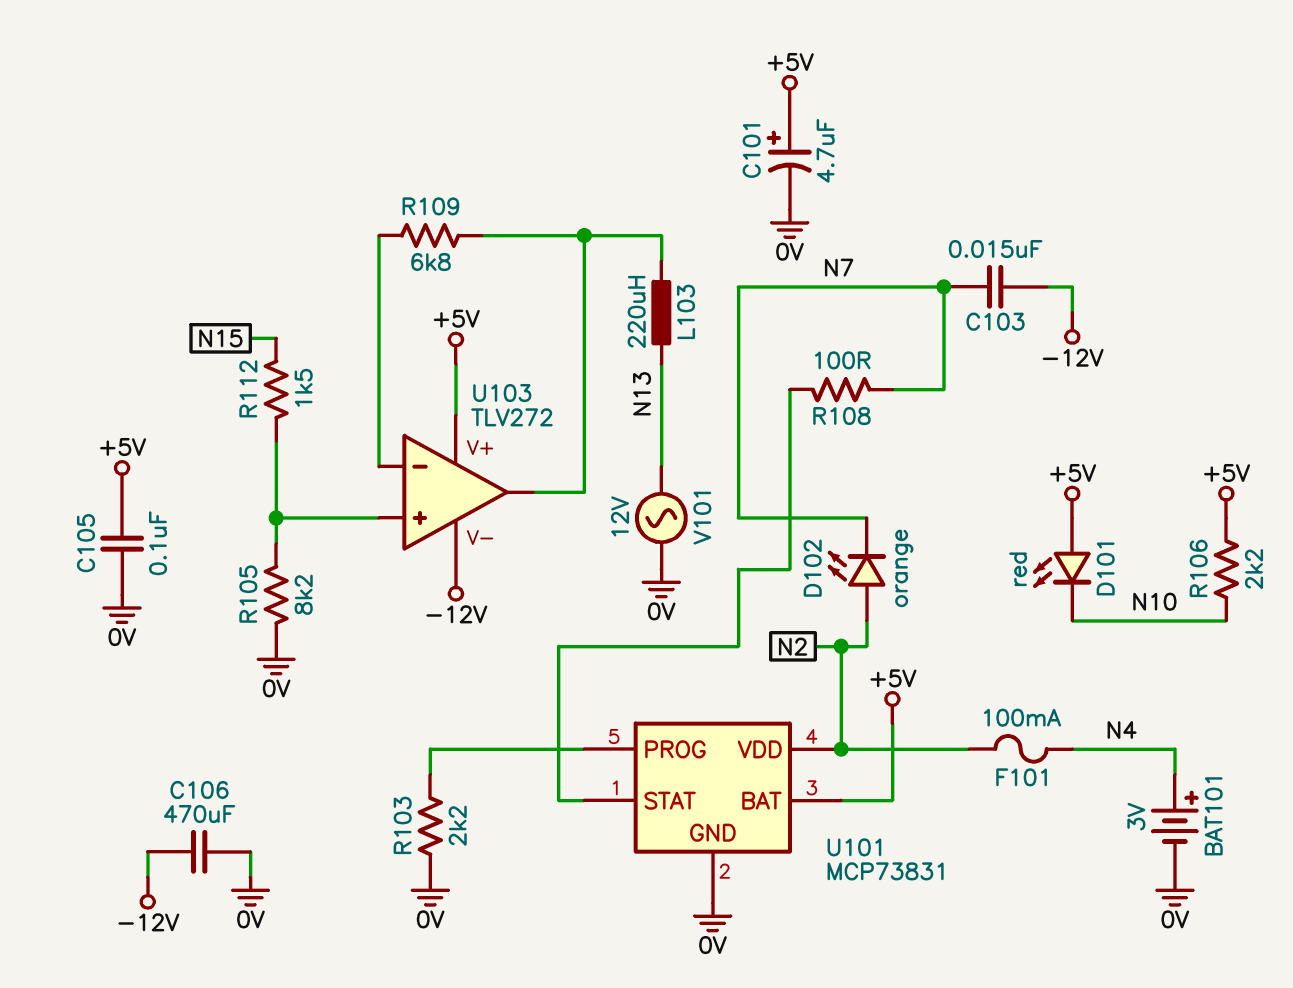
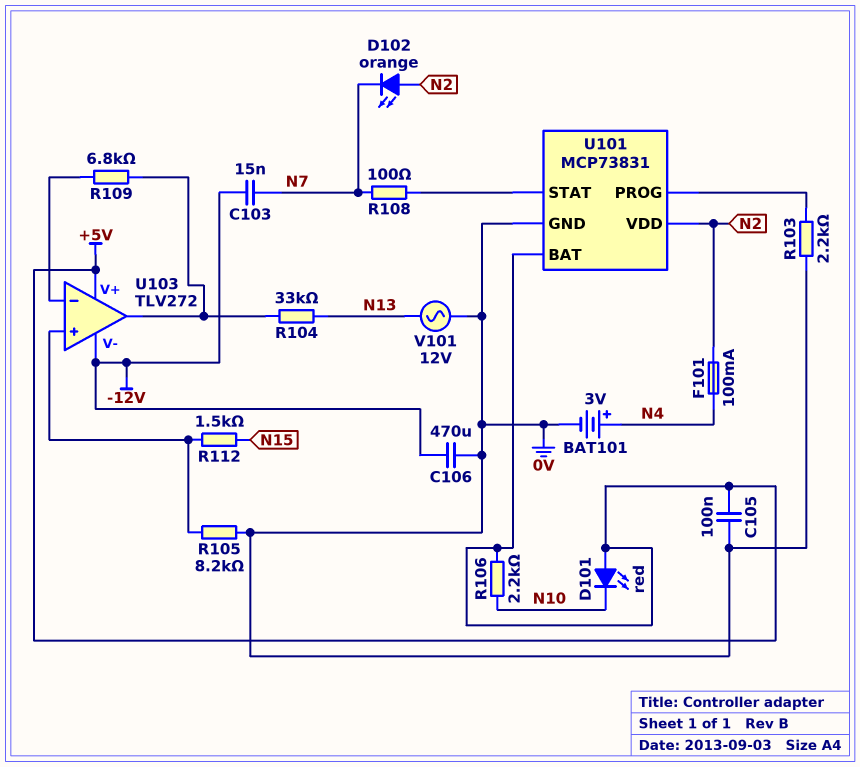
C101: 4.7uF (plus +5V, minus 0V) -> none
L103: 220uH (N13, U103/out) -> none
R104: none -> 33k (N13, U103/out)

